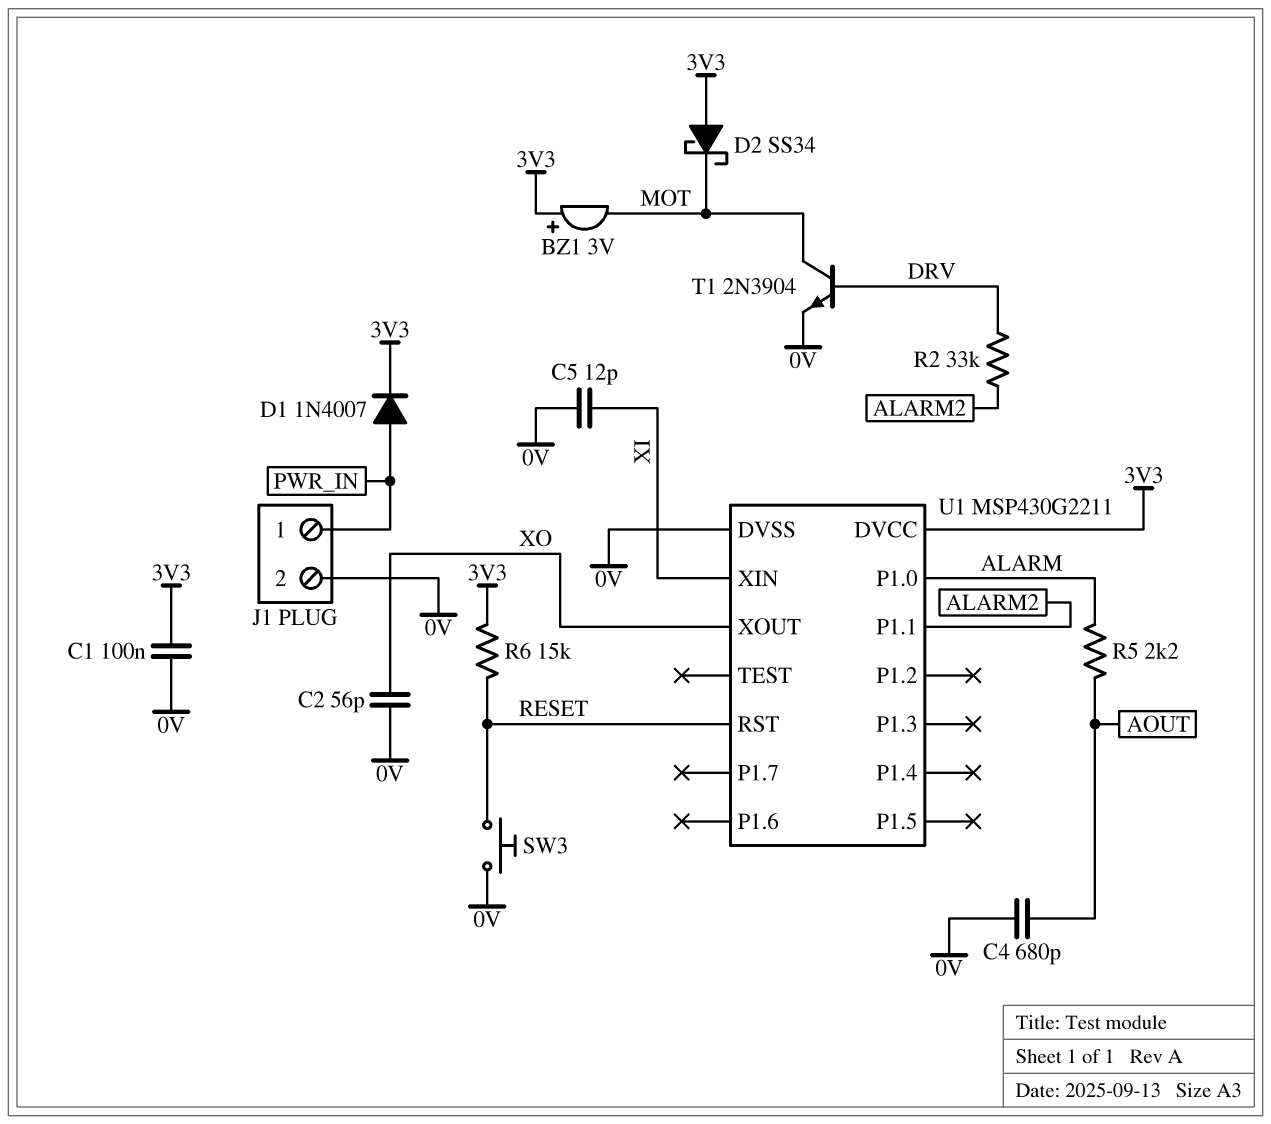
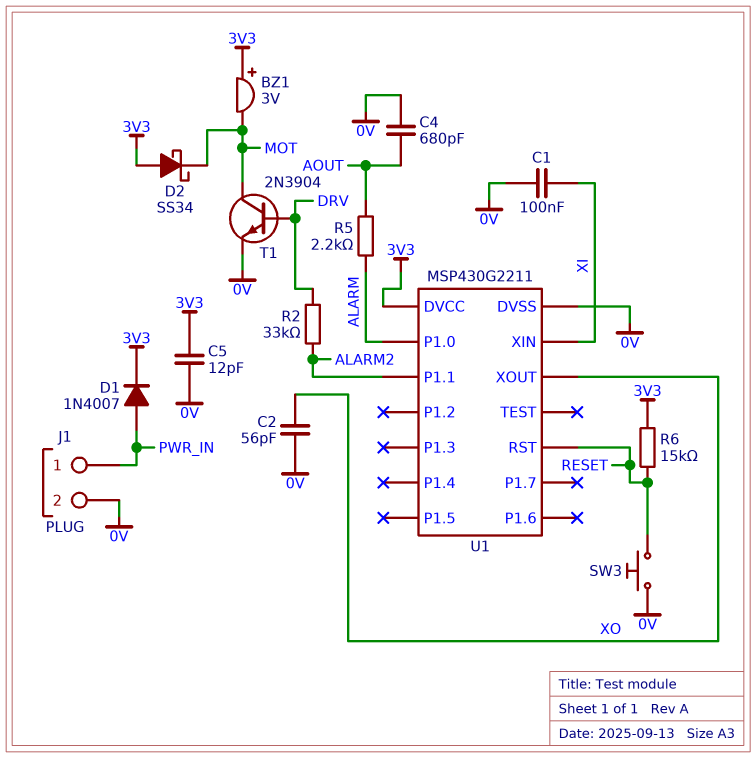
C1: 100nF (0V, 3V3) -> 100nF (0V, XI)
C5: 12pF (0V, XI) -> 12pF (0V, 3V3)

